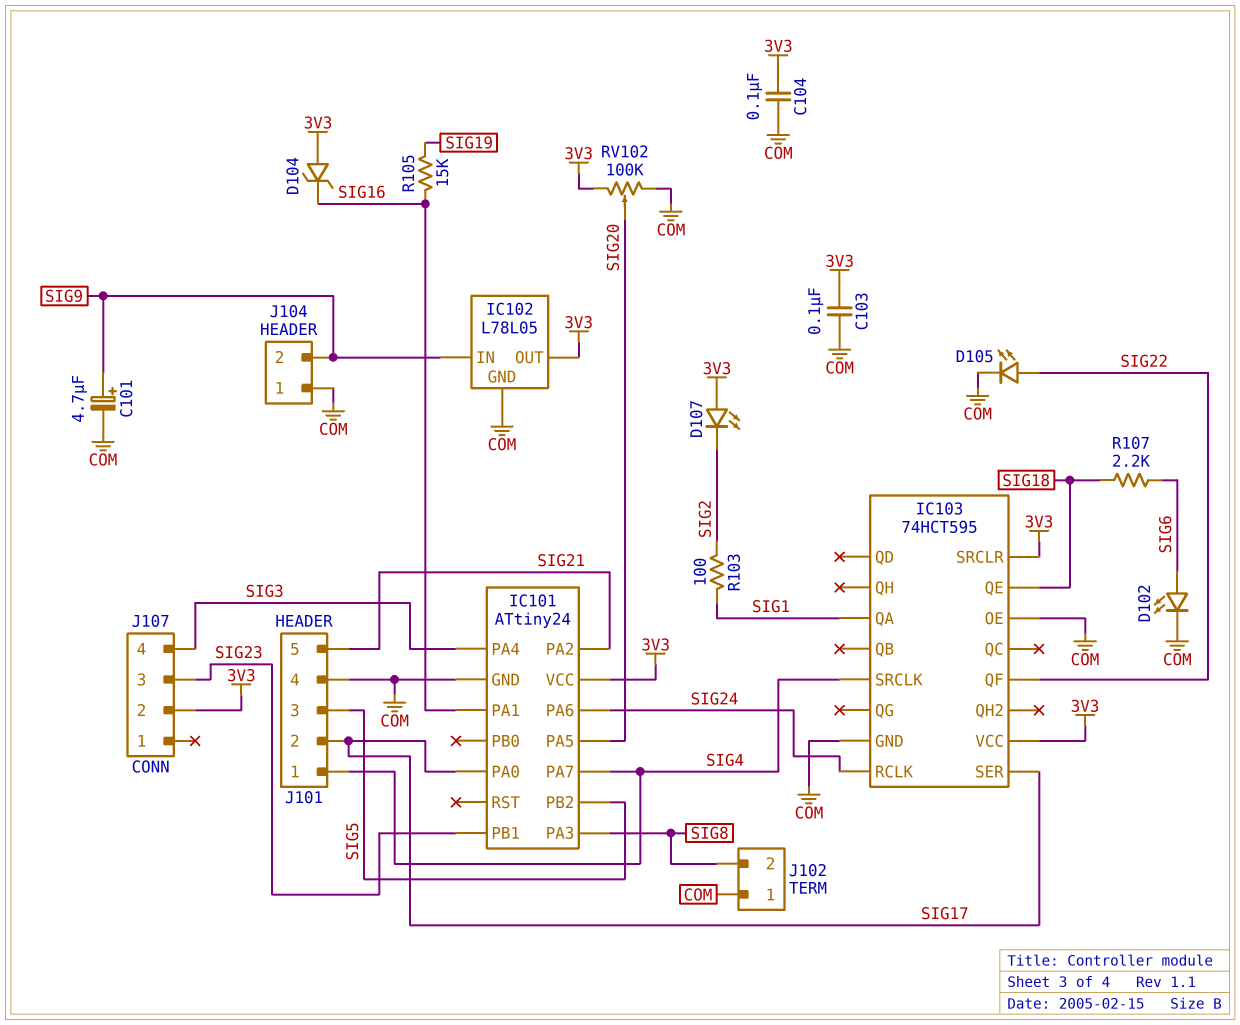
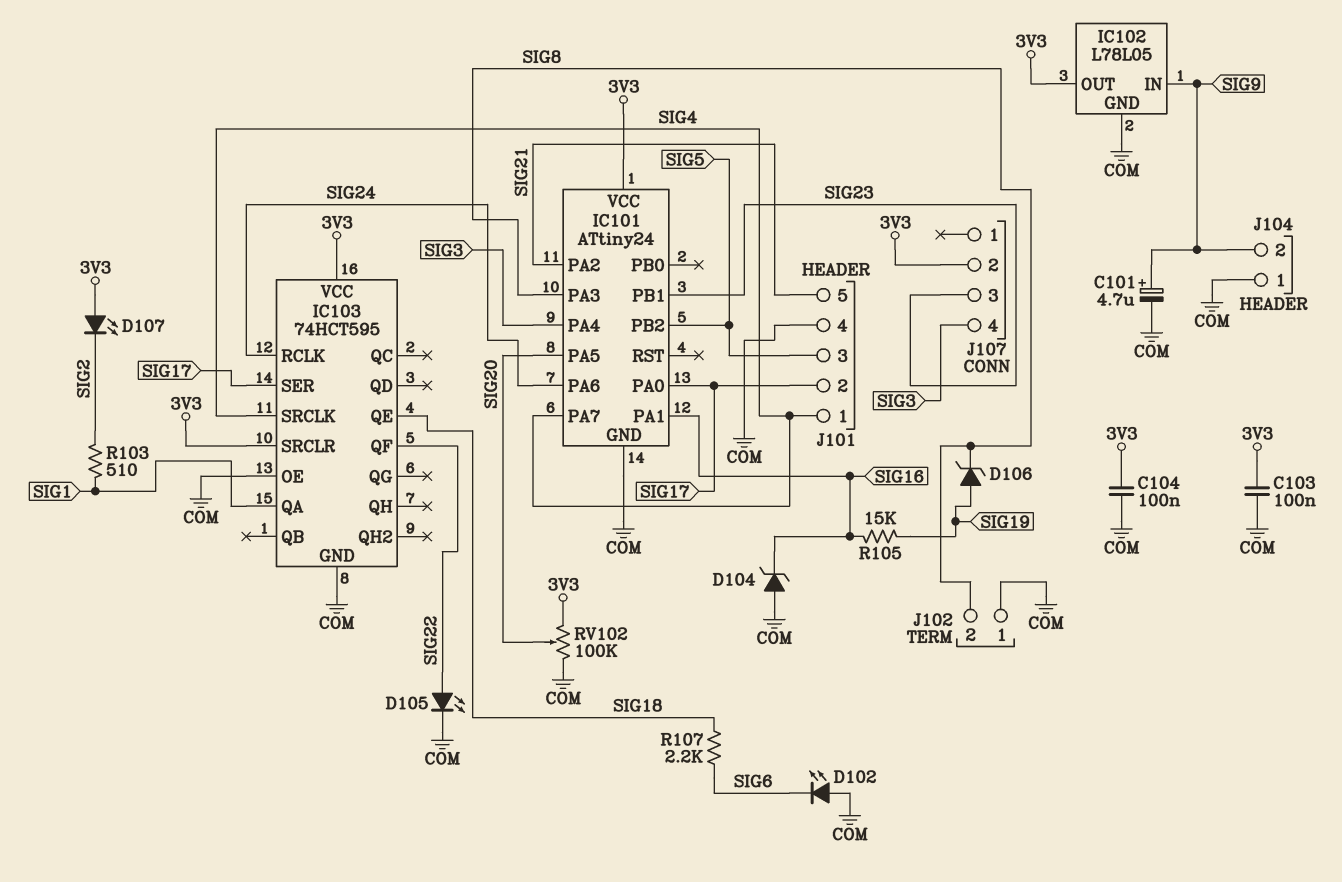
D102: LED (A SIG6, K COM) -> LED (A COM, K SIG6)
D104: zener (A 3V3, K SIG16) -> zener (A COM, K SIG16)
D106: none -> zener (A SIG19, K SIG8)
R103: 100 (SIG1, SIG2) -> 510 (SIG1, SIG2)

